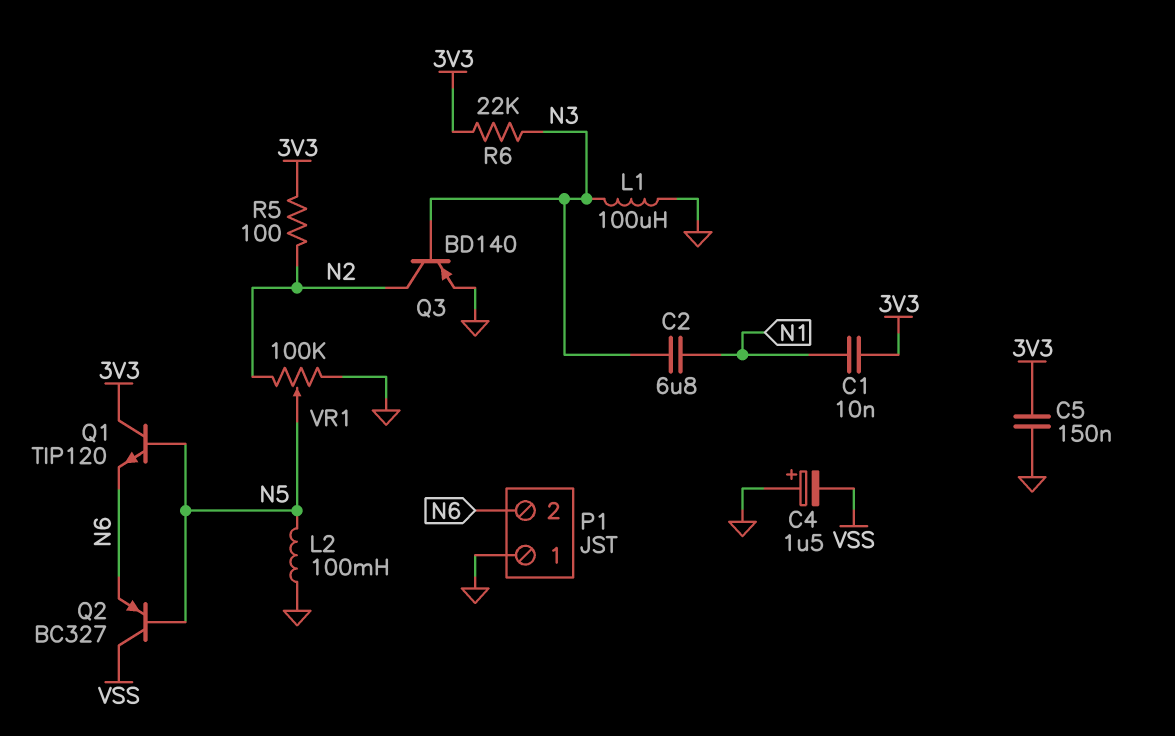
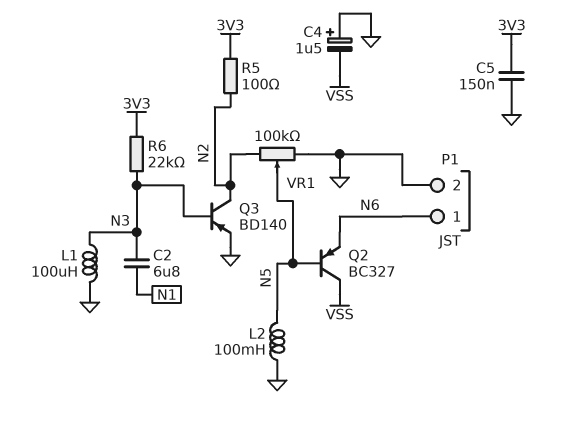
C1: 10nF (3V3, N1) -> none
P1 pin 1: GND -> N6
P1 pin 2: N6 -> GND
Q1: NPN TIP120 (B N5, C 3V3, E N6) -> none

